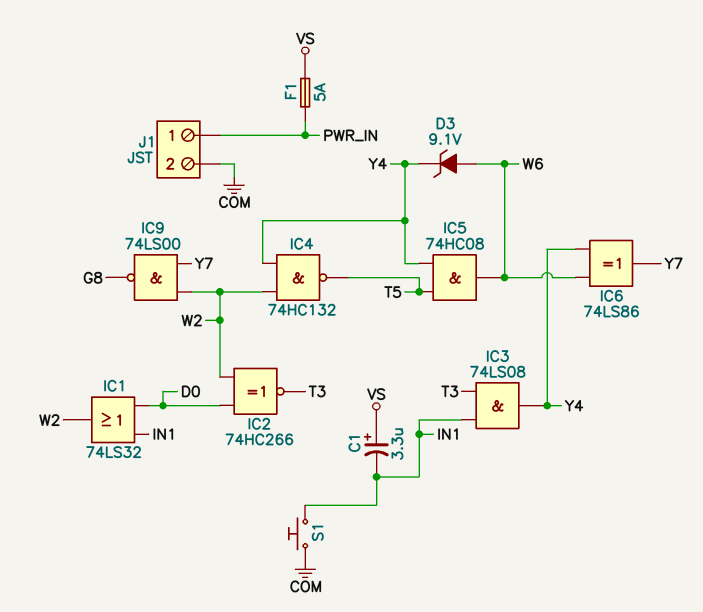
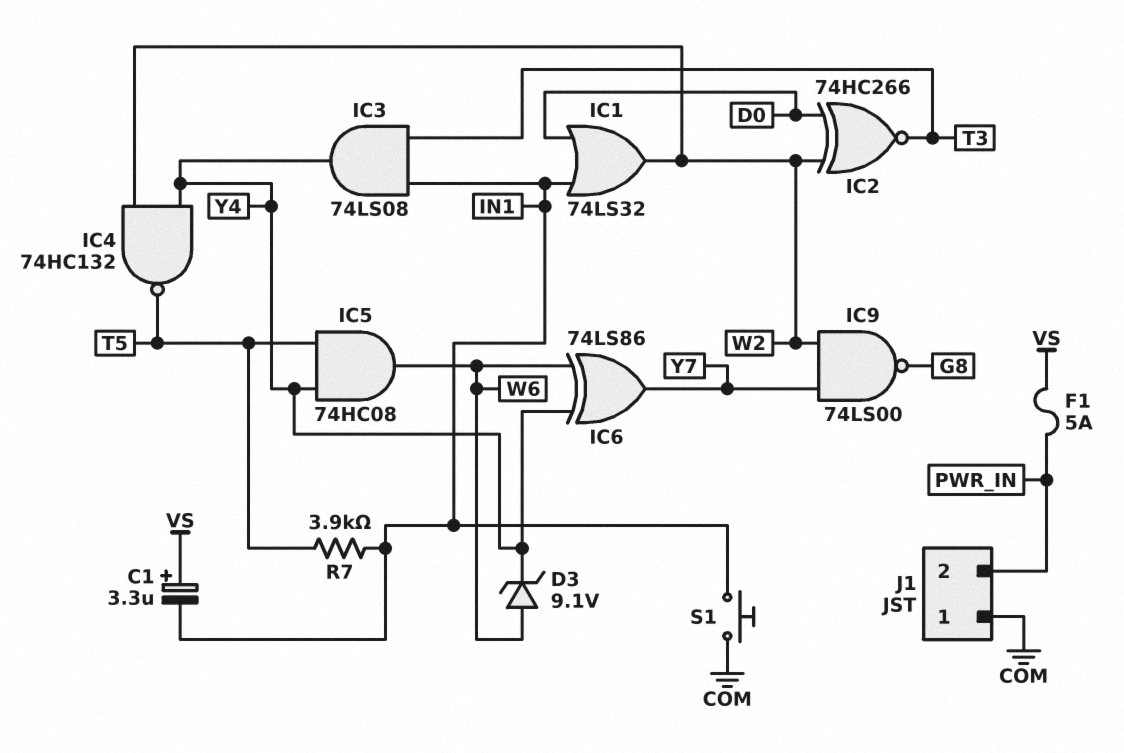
J1 pin 1: PWR_IN -> COM
J1 pin 2: COM -> PWR_IN
R7: none -> 3.9k (IN1, T5)

